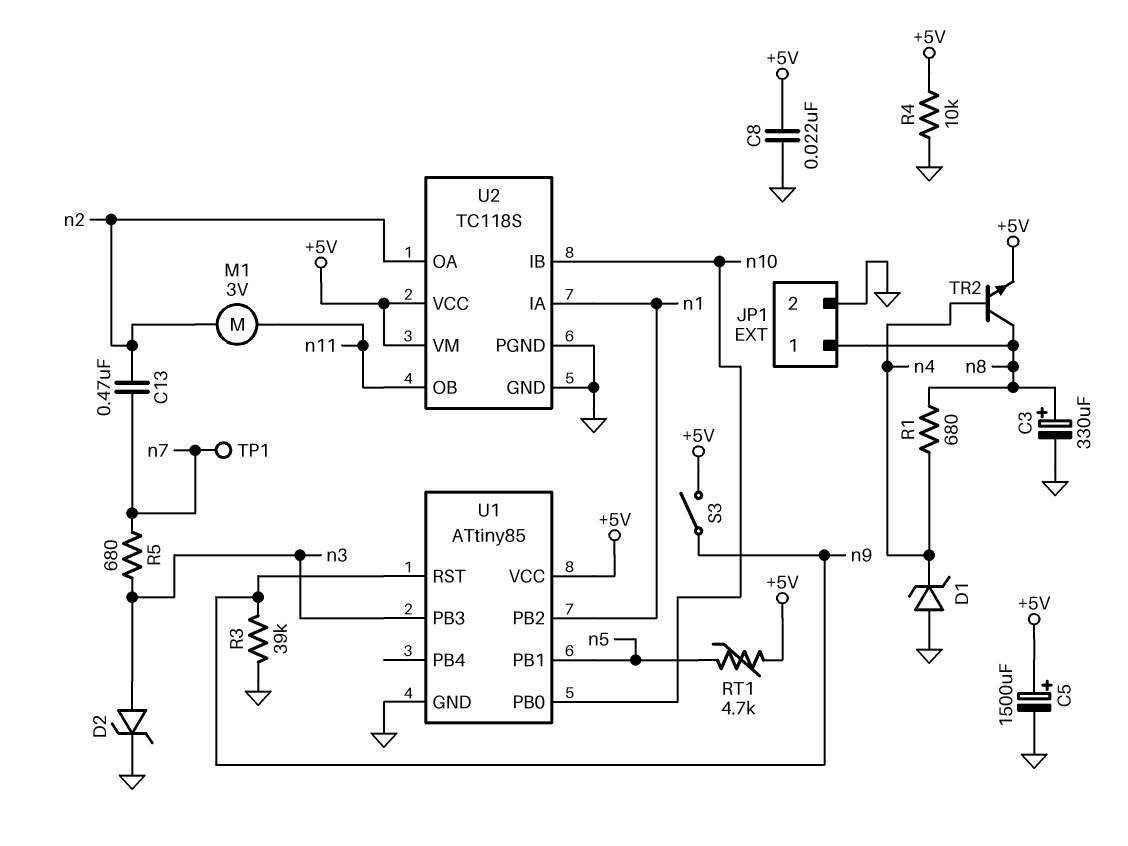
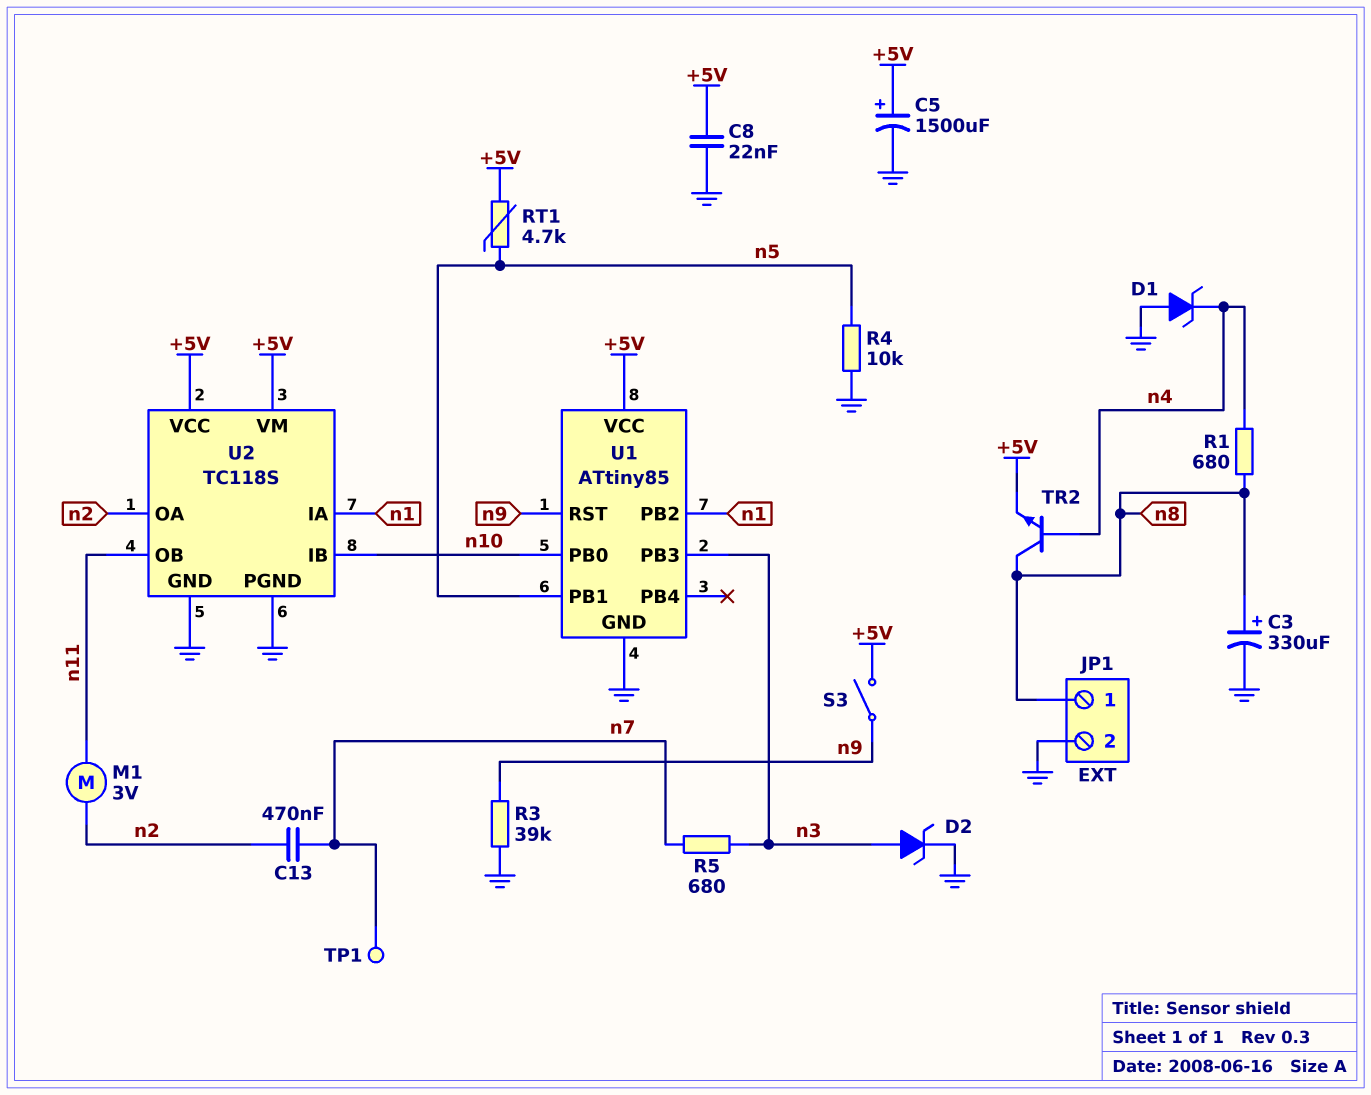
R4: 10k (+5V, GND) -> 10k (GND, n5)

